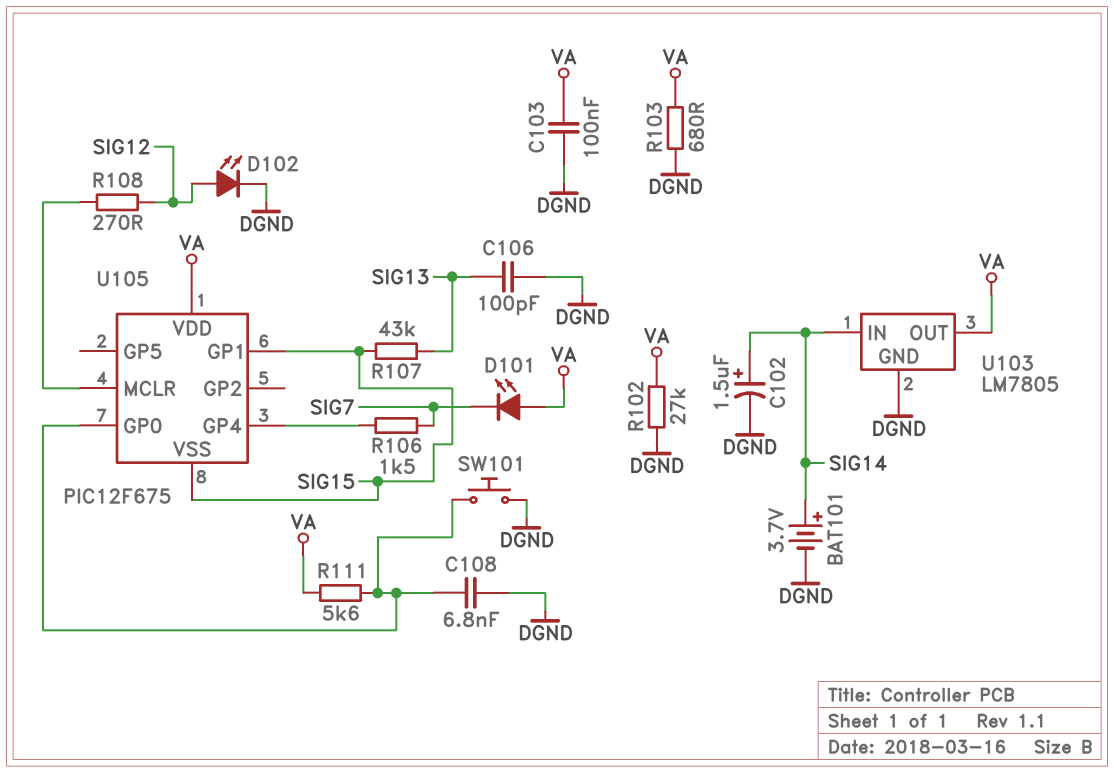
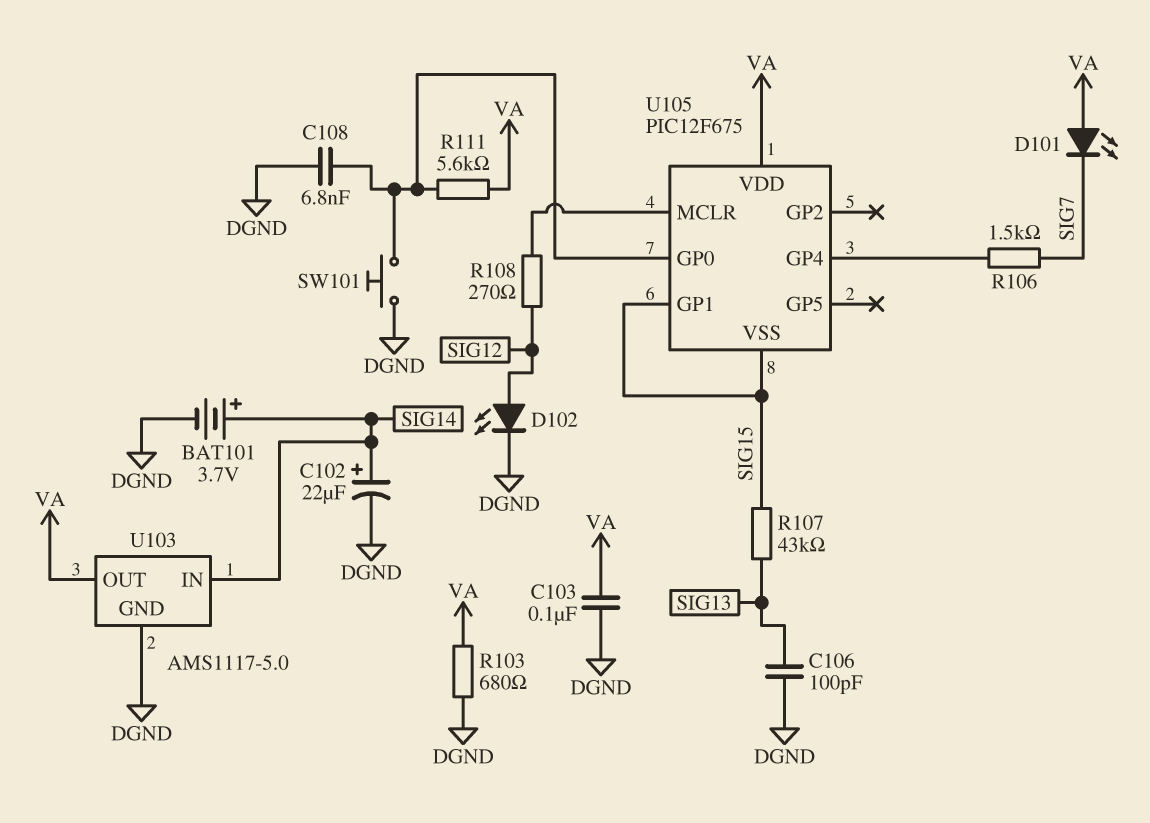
C102: 1.5uF (plus SIG14, minus DGND) -> 22uF (plus SIG14, minus DGND)
R102: 27k (DGND, VA) -> none
U103: LM7805 -> AMS1117-5.0

